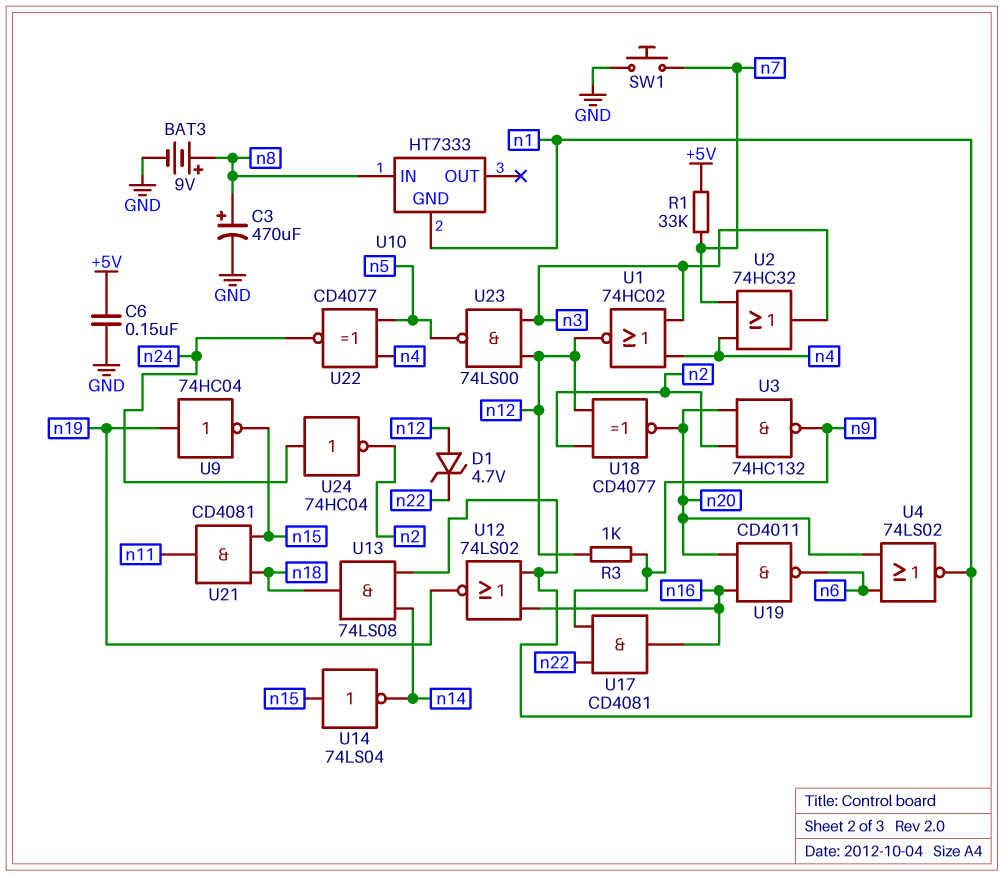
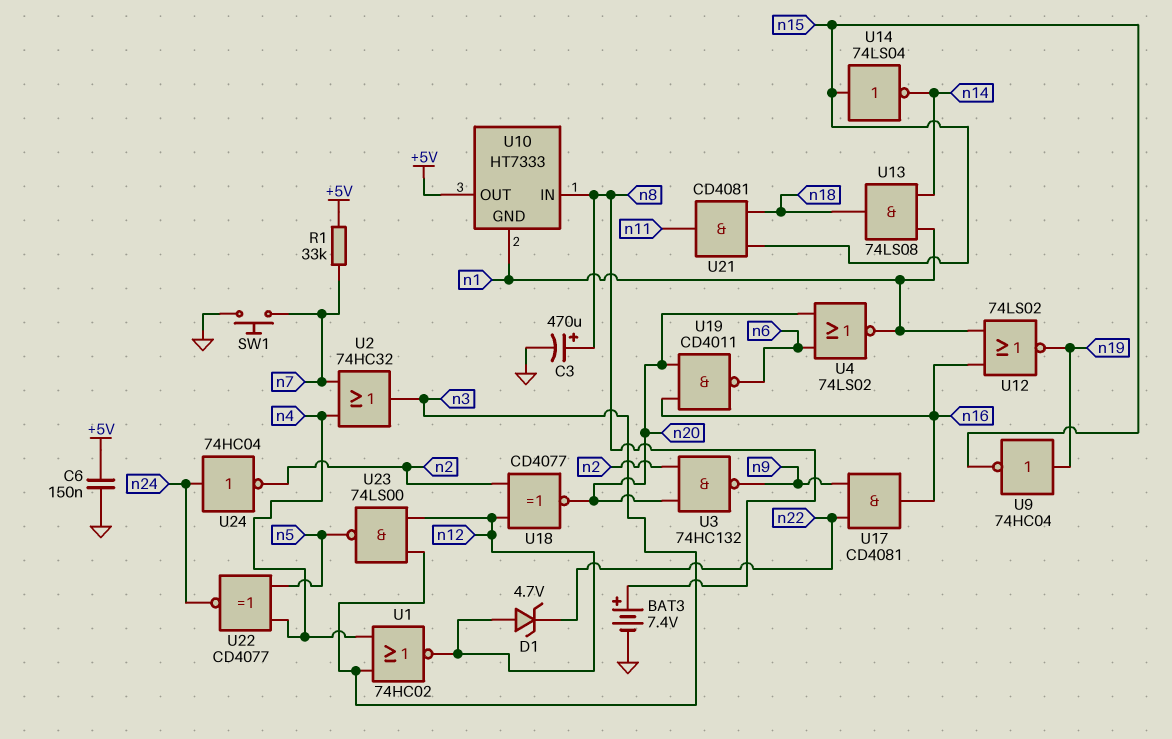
BAT3: 9V (plus n8, minus GND) -> 7.4V (plus n8, minus GND)
R3: 1k (n9, n12) -> none
U10 pin OUT: none -> +5V

